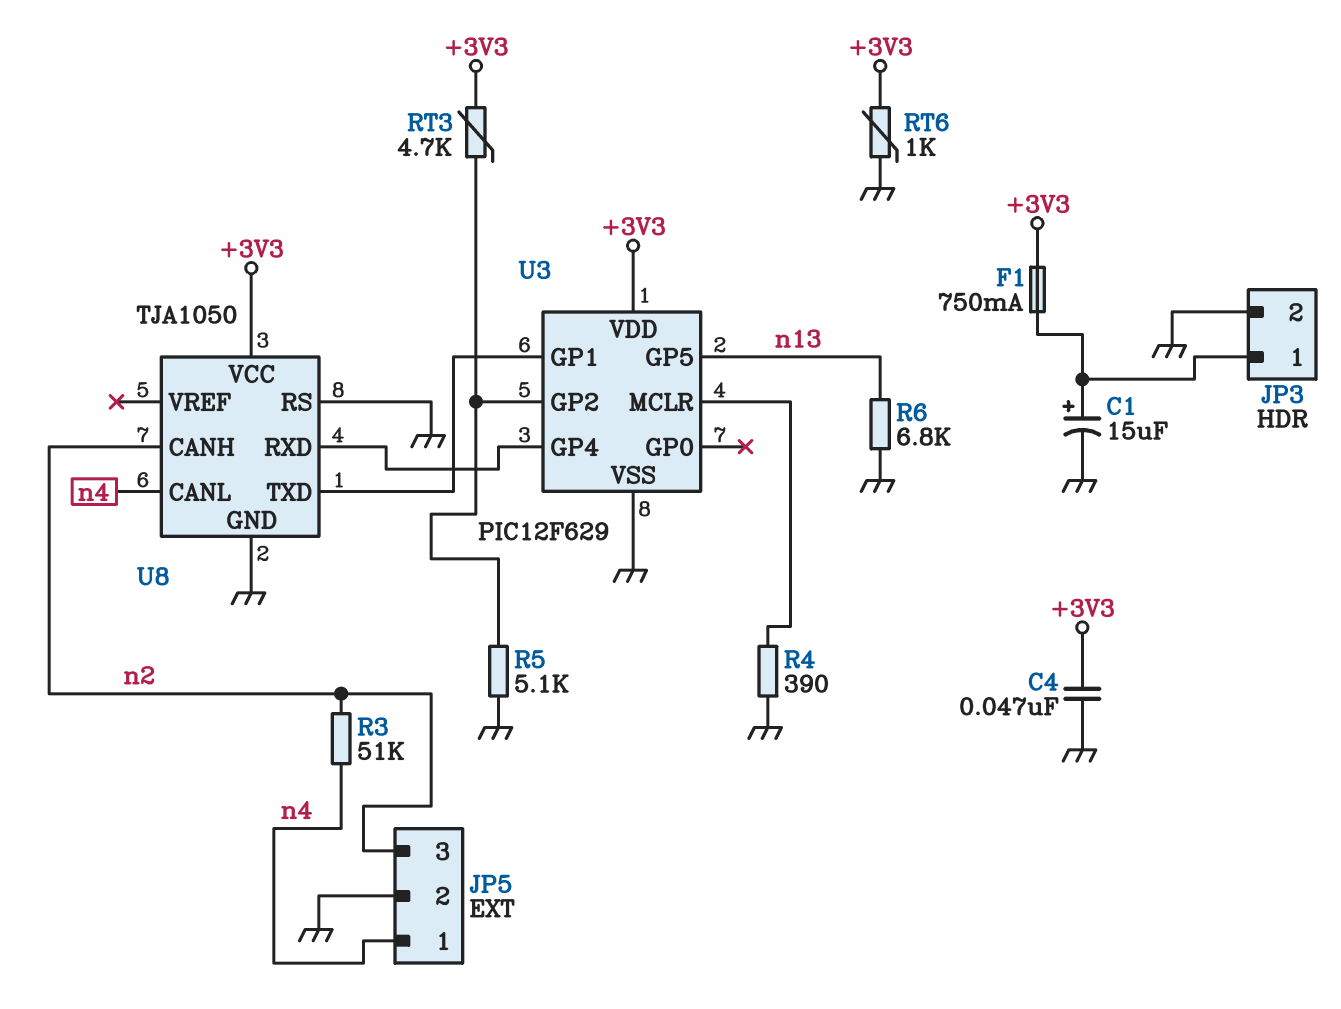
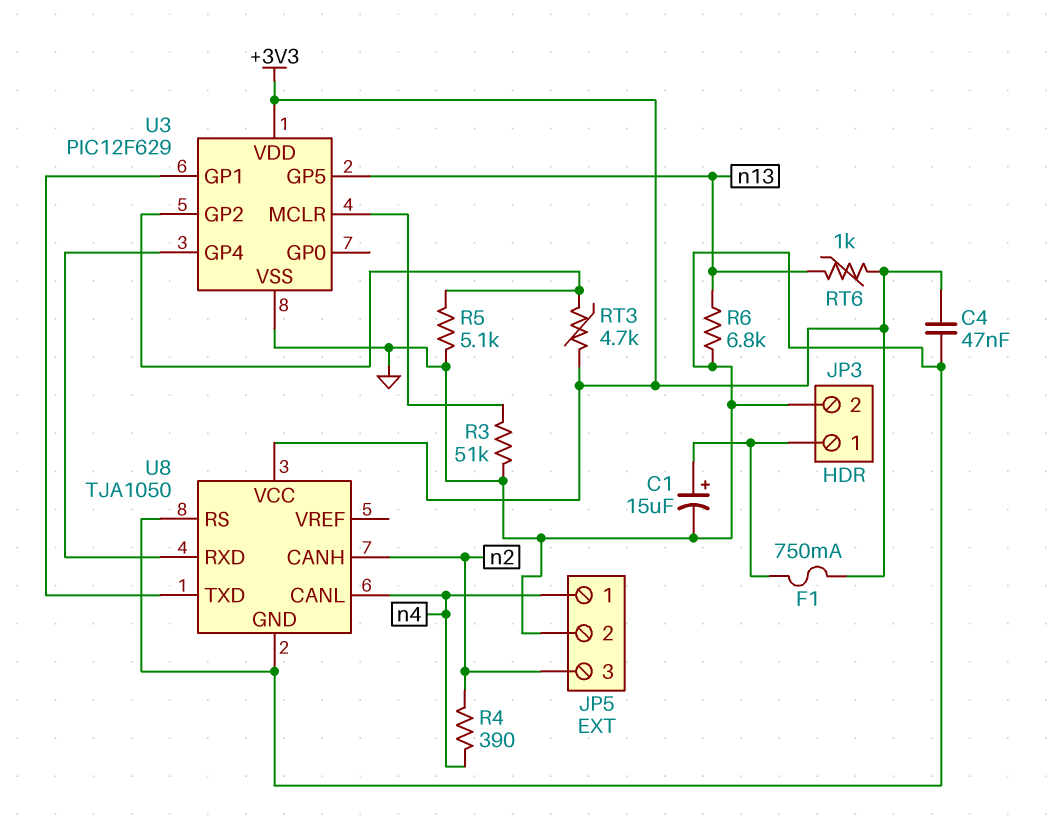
R3: 51k (n2, n4) -> 51k (GND, U3/MCLR)
R4: 390 (GND, U3/MCLR) -> 390 (n2, n4)
RT6: 1k (+3V3, GND) -> 1k (+3V3, n13)

